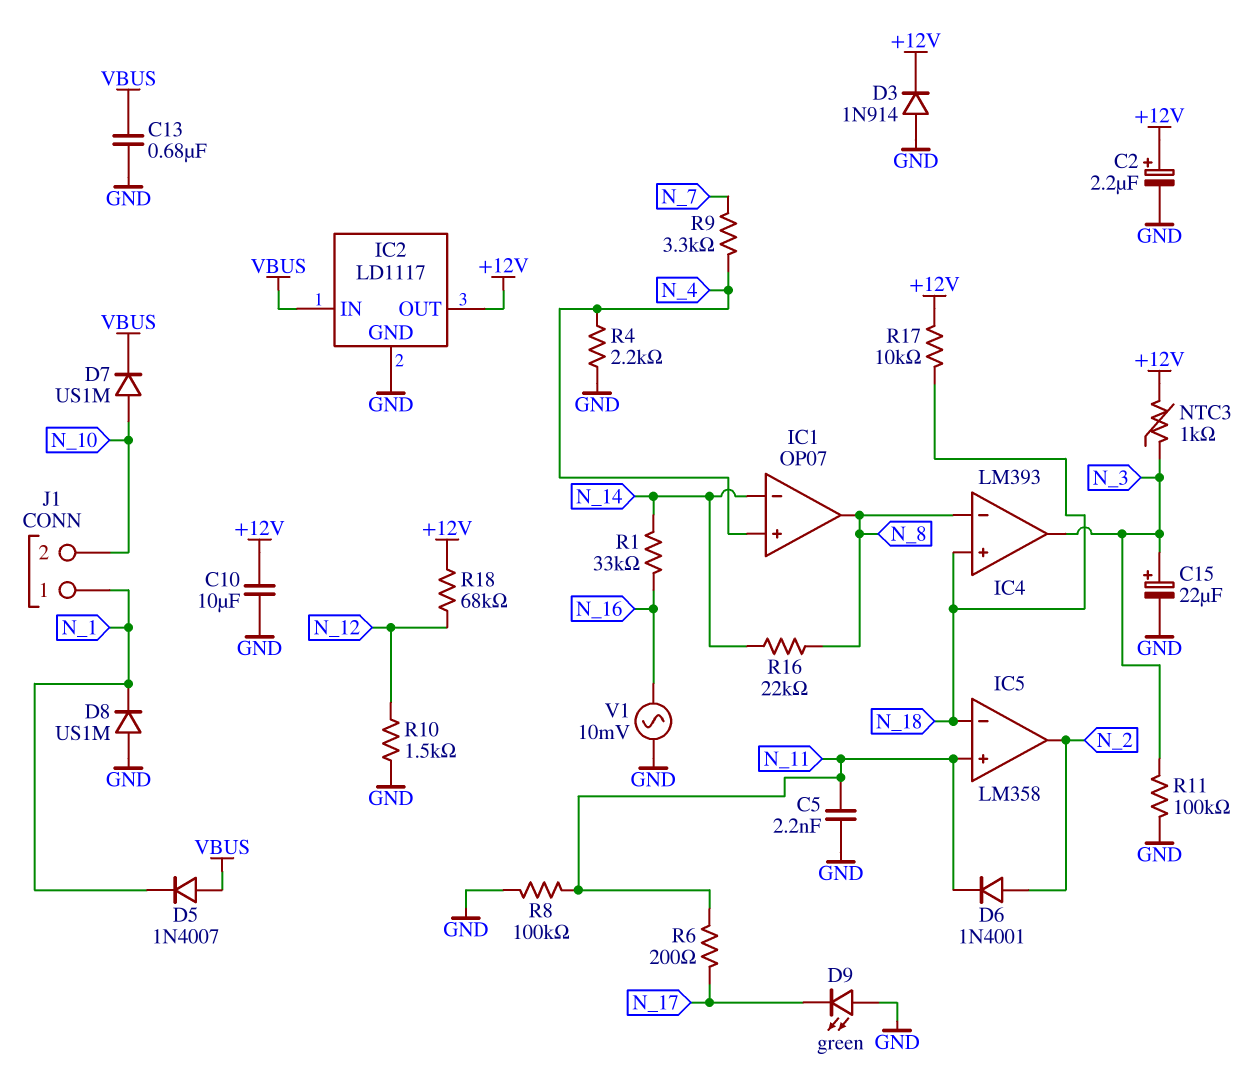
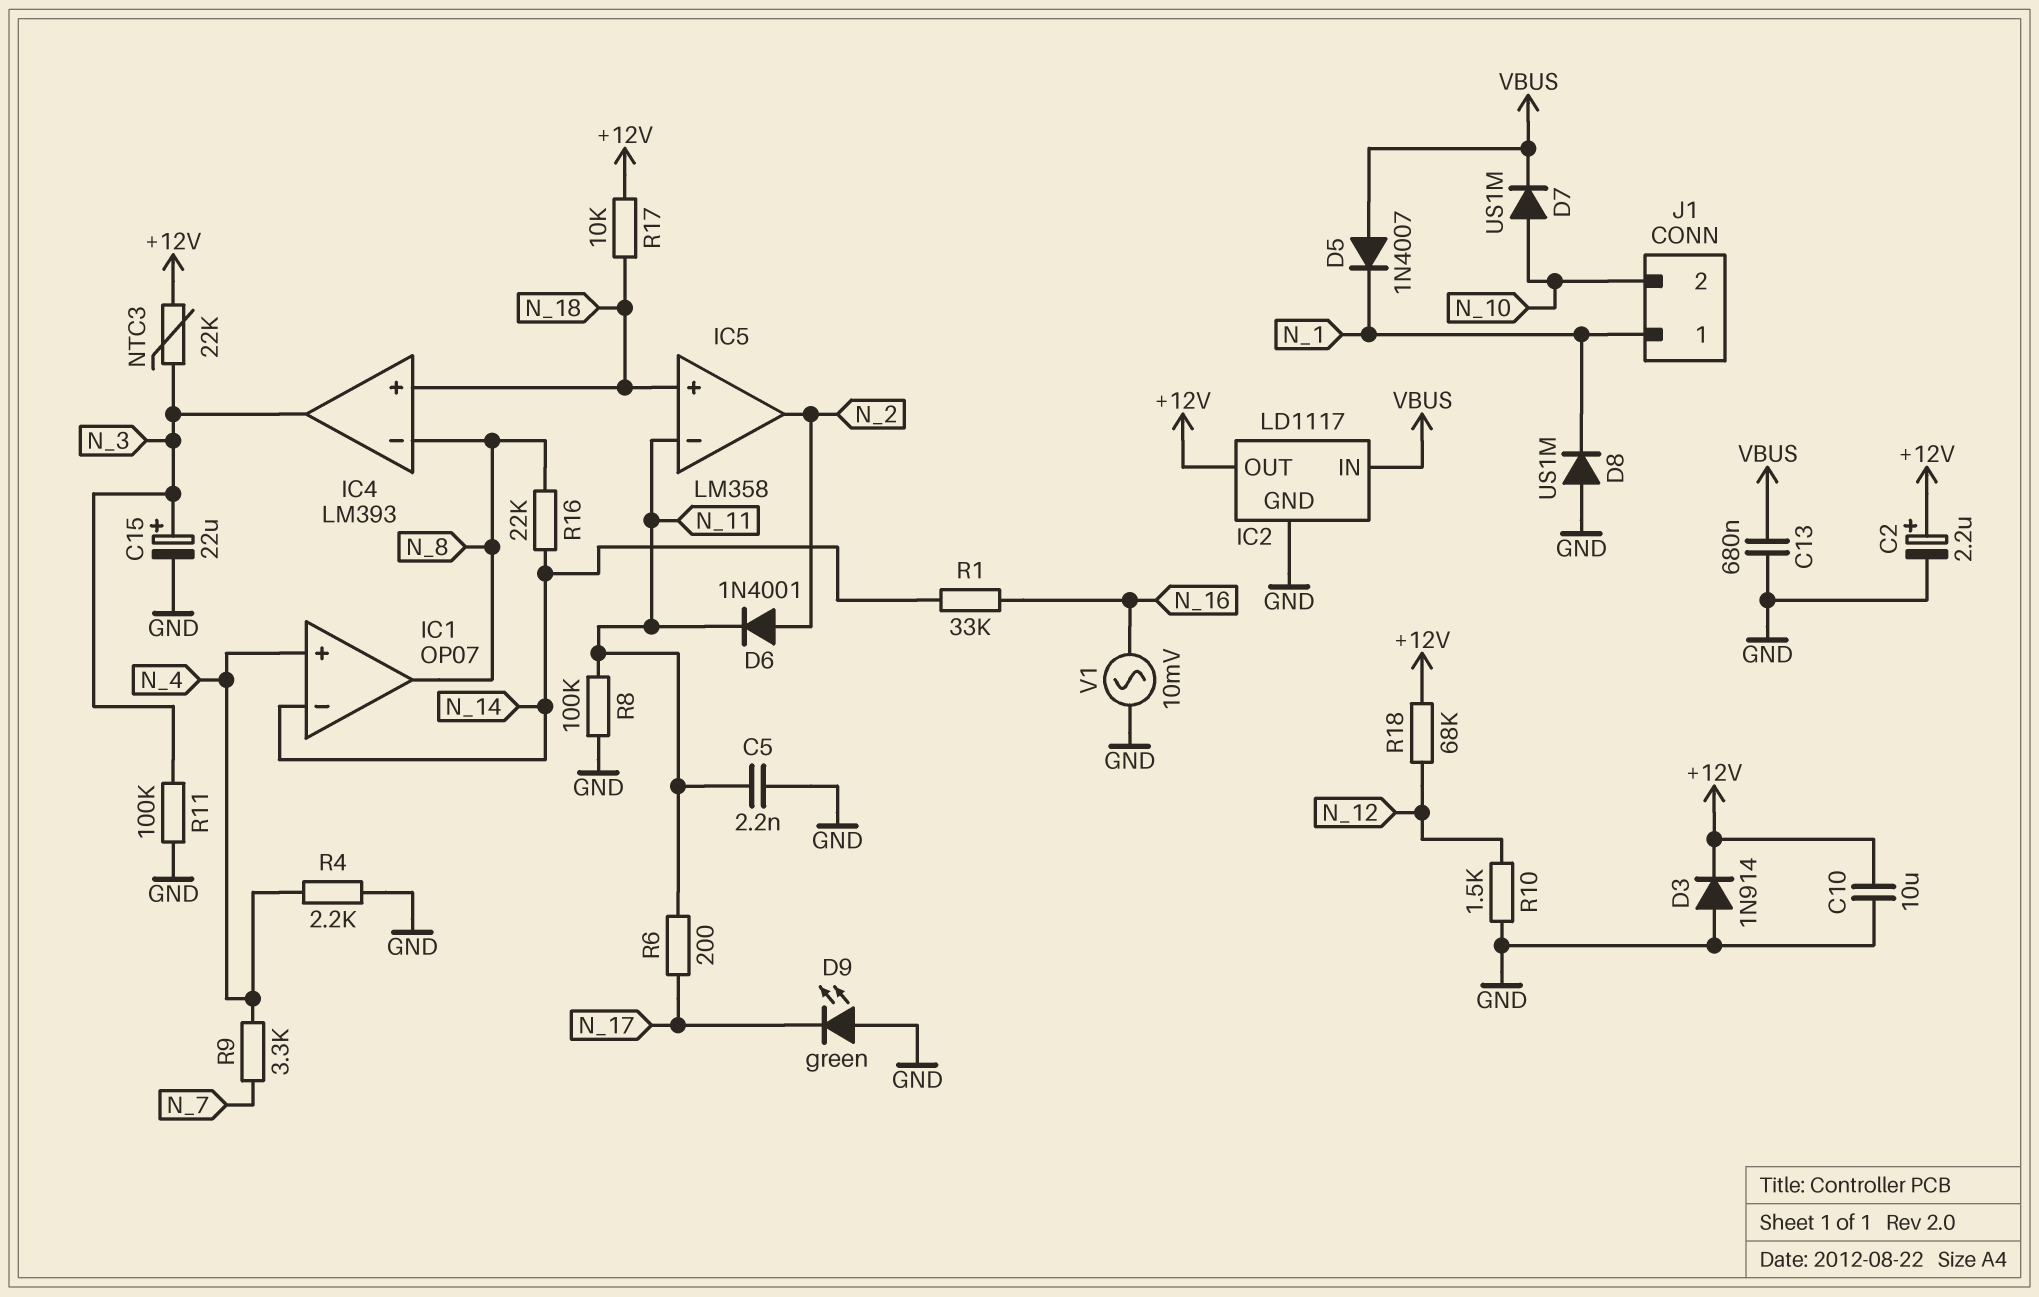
IC5 pin in+: N_11 -> N_18
IC5 pin in-: N_18 -> N_11
NTC3: 1k (+12V, N_3) -> 22k (+12V, N_3)

